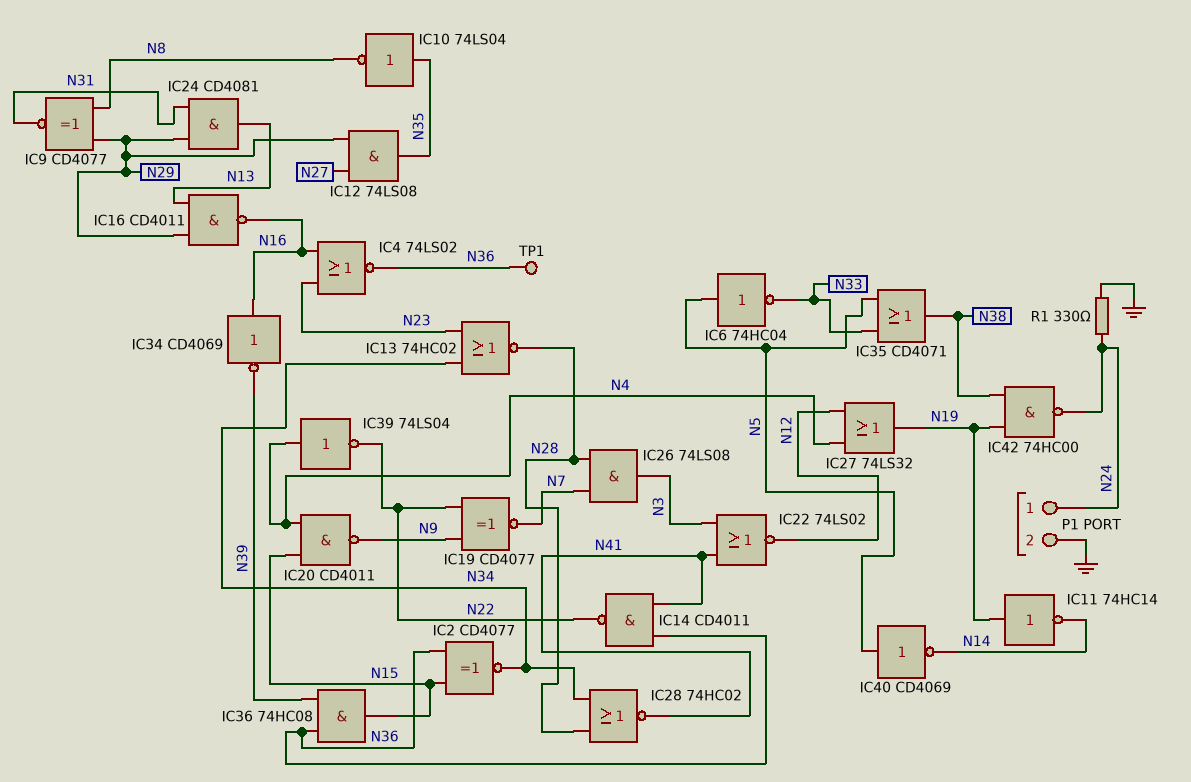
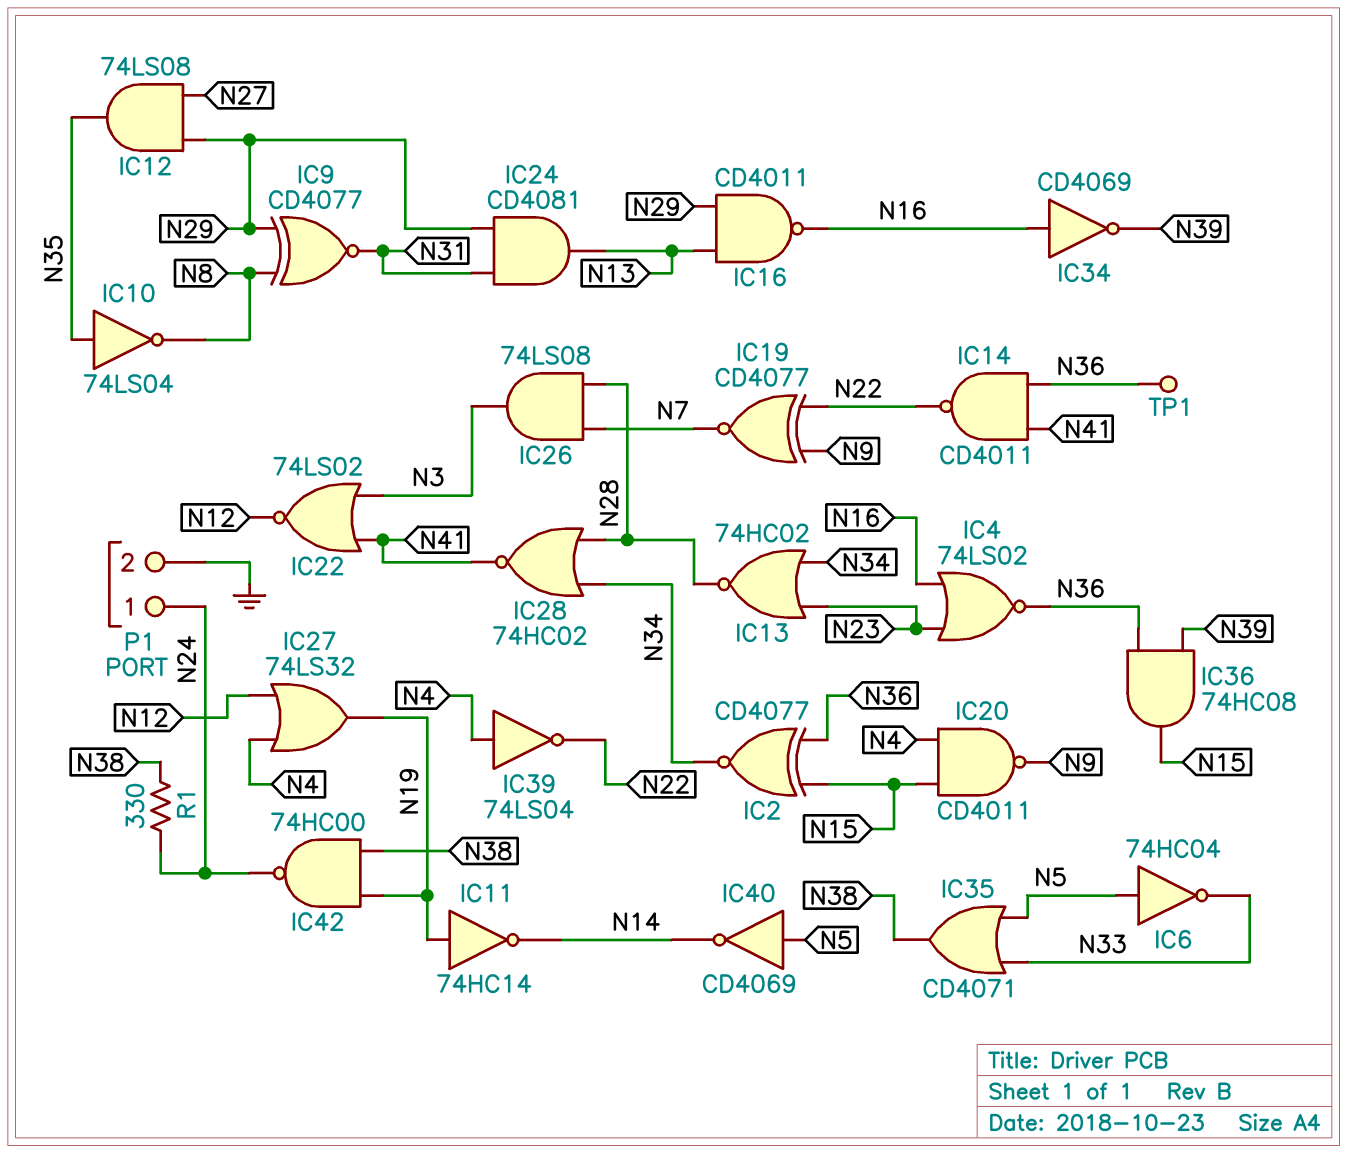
R1: 330 (GND, N24) -> 330 (N24, N38)

